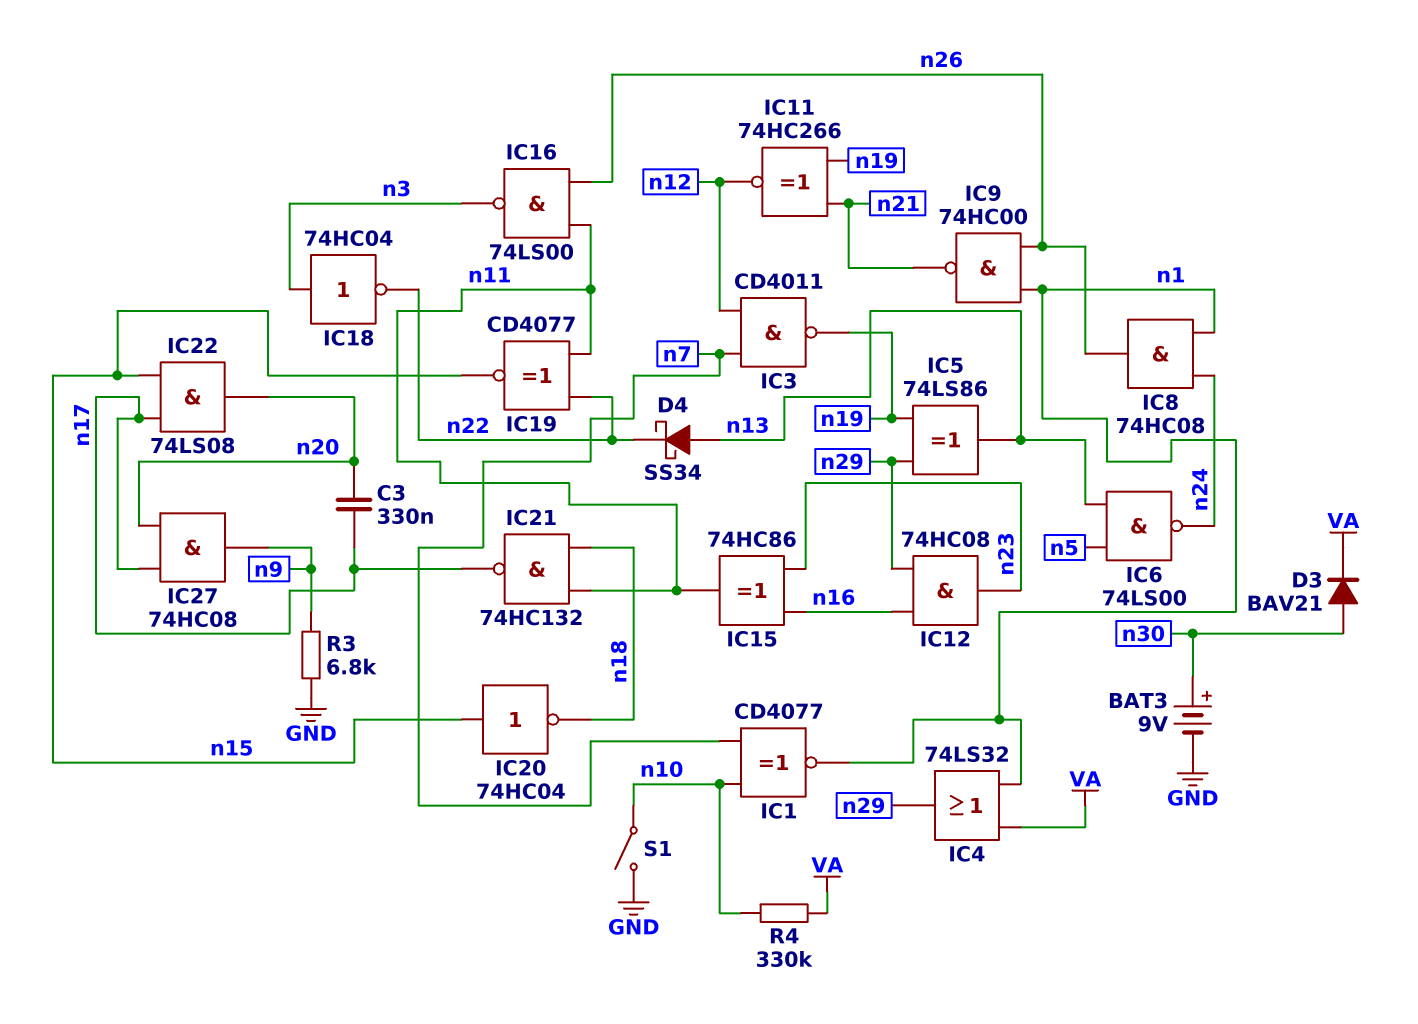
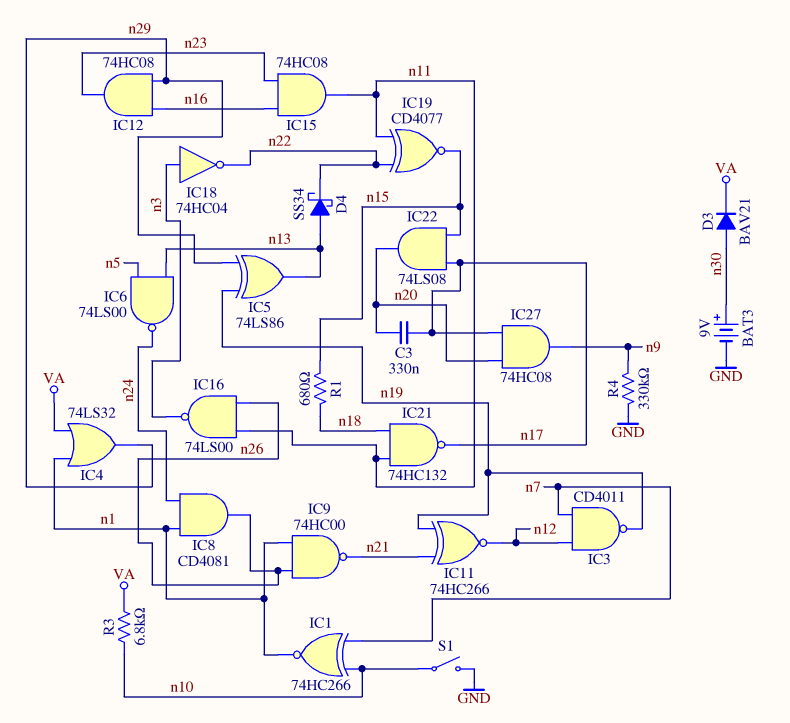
IC1: XNOR CD4077 (in n7, in n10, out n1) -> XNOR 74HC266 (in n7, in n10, out n1)
IC8: AND 74HC08 (in n1, in n24, out n26) -> AND CD4081 (in n1, in n24, out n26)
IC15: XOR 74HC86 (in n16, in n23, out n11) -> AND 74HC08 (in n16, in n23, out n11)
IC20: NOT 74HC04 (in n15, out n18) -> none
R1: none -> 680 (n15, n18)
R3: 6.8k (GND, n9) -> 6.8k (VA, n10)
R4: 330k (VA, n10) -> 330k (GND, n9)

